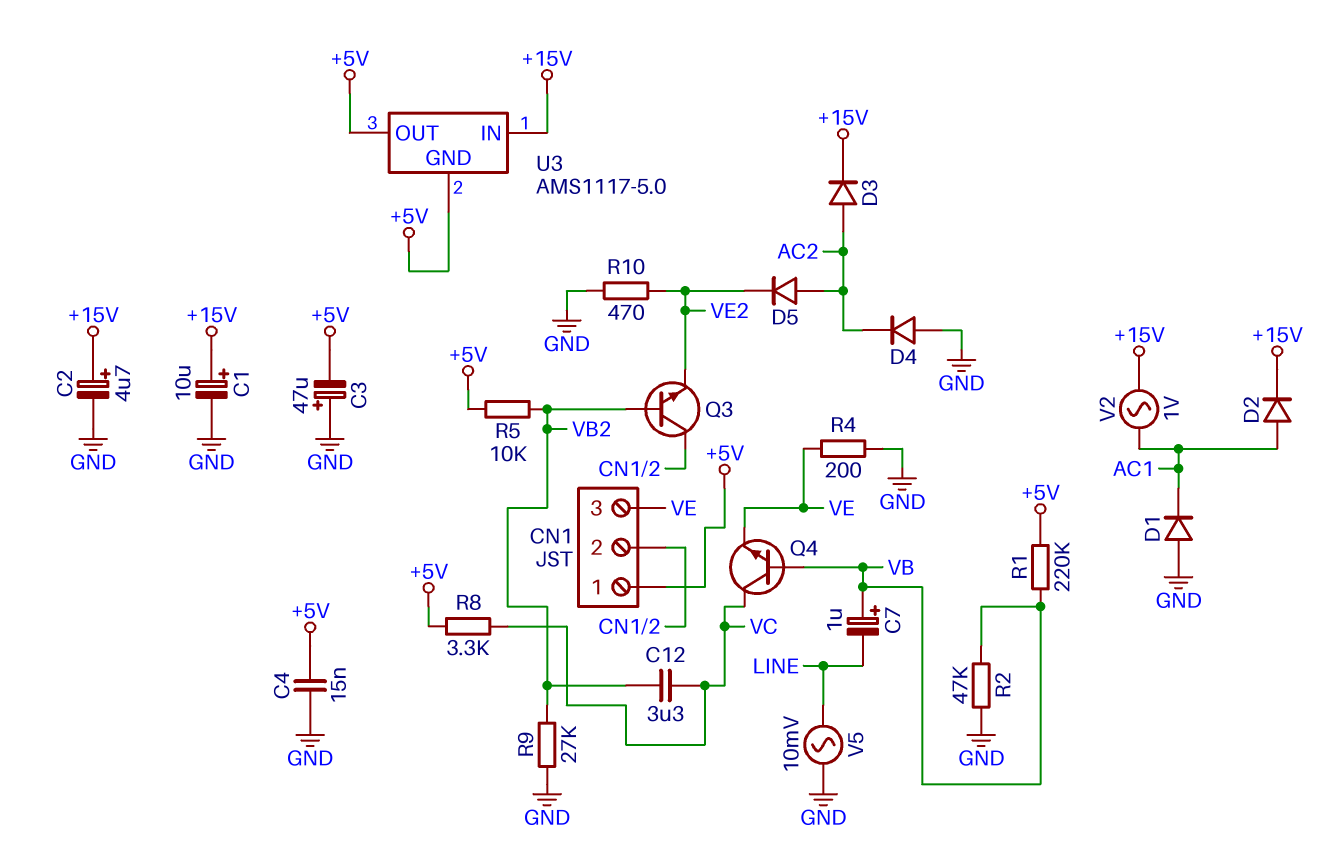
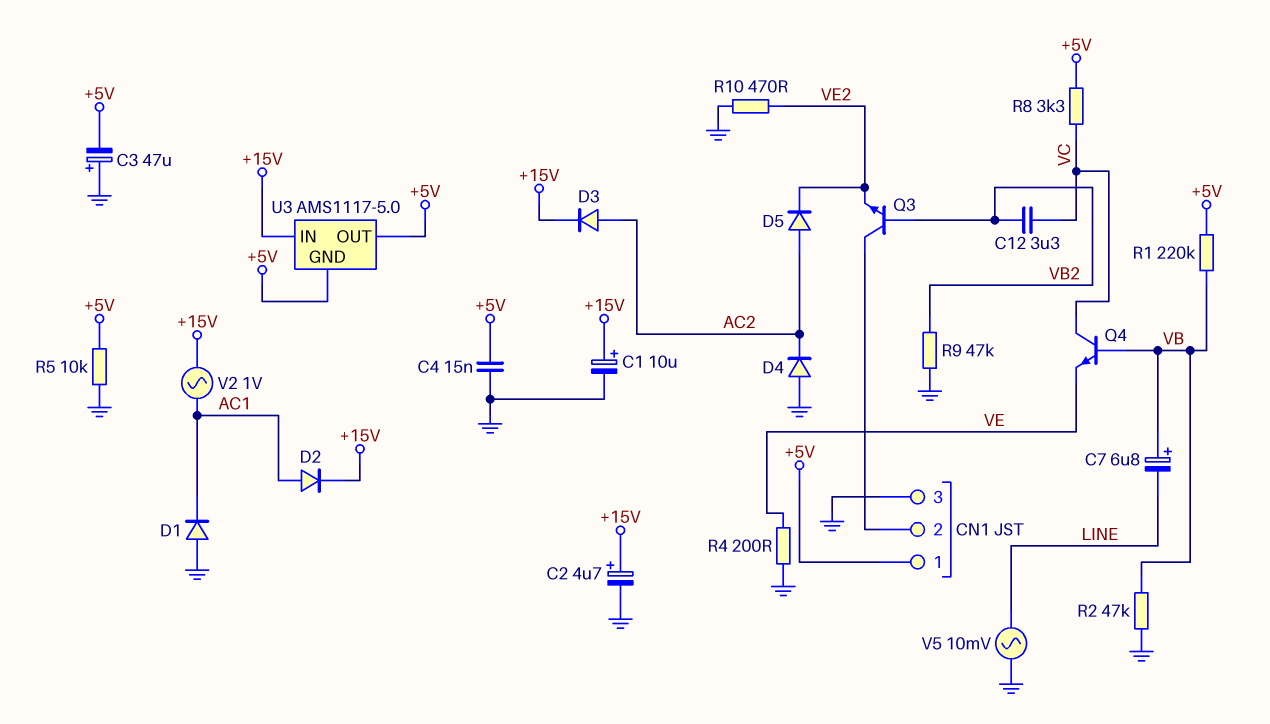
C7: 1uF (plus VB, minus LINE) -> 6.8uF (plus VB, minus LINE)
CN1 pin 3: VE -> GND
R5: 10k (+5V, VB2) -> 10k (+5V, GND)
R9: 27k (GND, VB2) -> 47k (GND, VB2)

